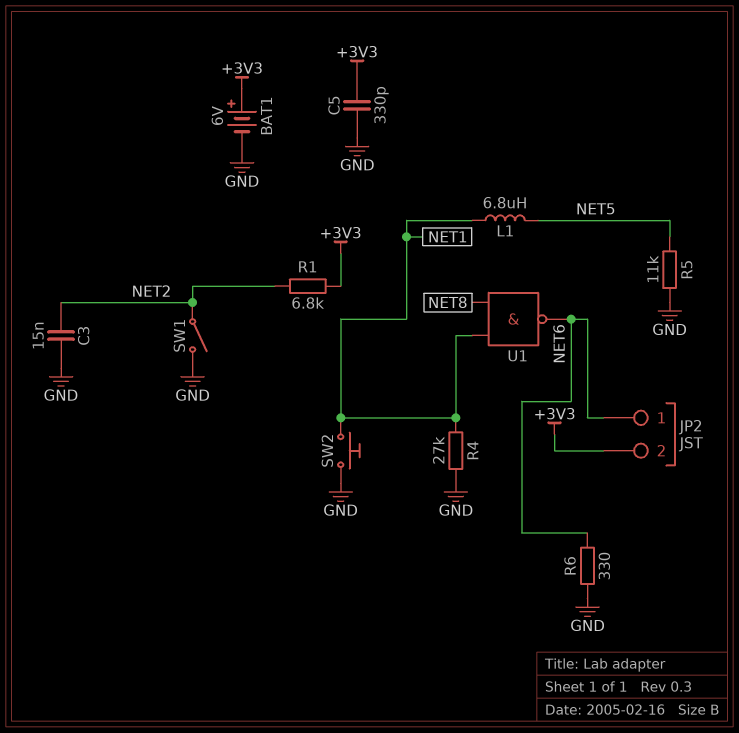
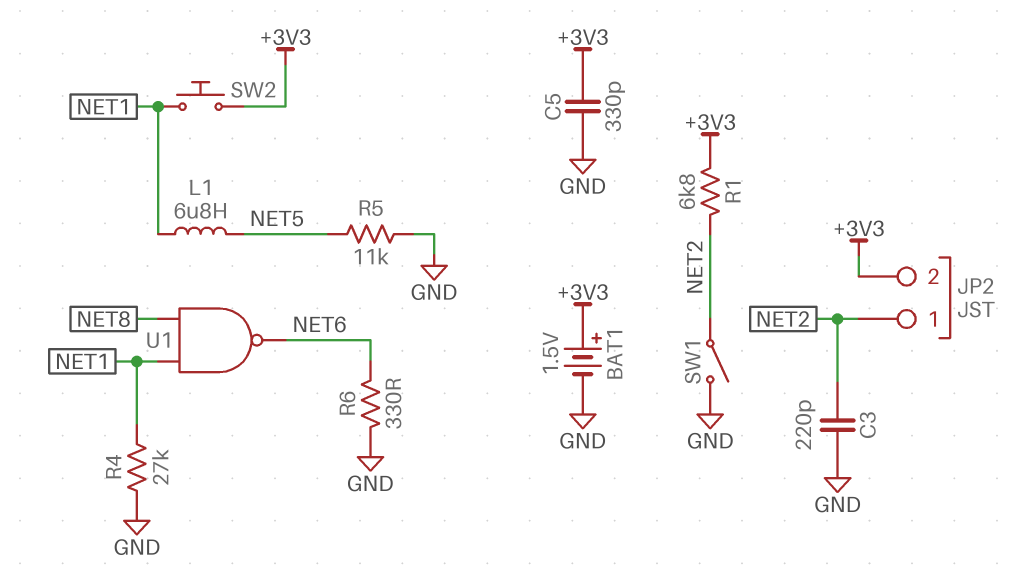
BAT1: 6V (plus +3V3, minus GND) -> 1.5V (plus +3V3, minus GND)
C3: 15nF (GND, NET2) -> 220pF (GND, NET2)
JP2 pin 1: NET6 -> NET2
SW2: button (GND, NET1) -> button (+3V3, NET1)

